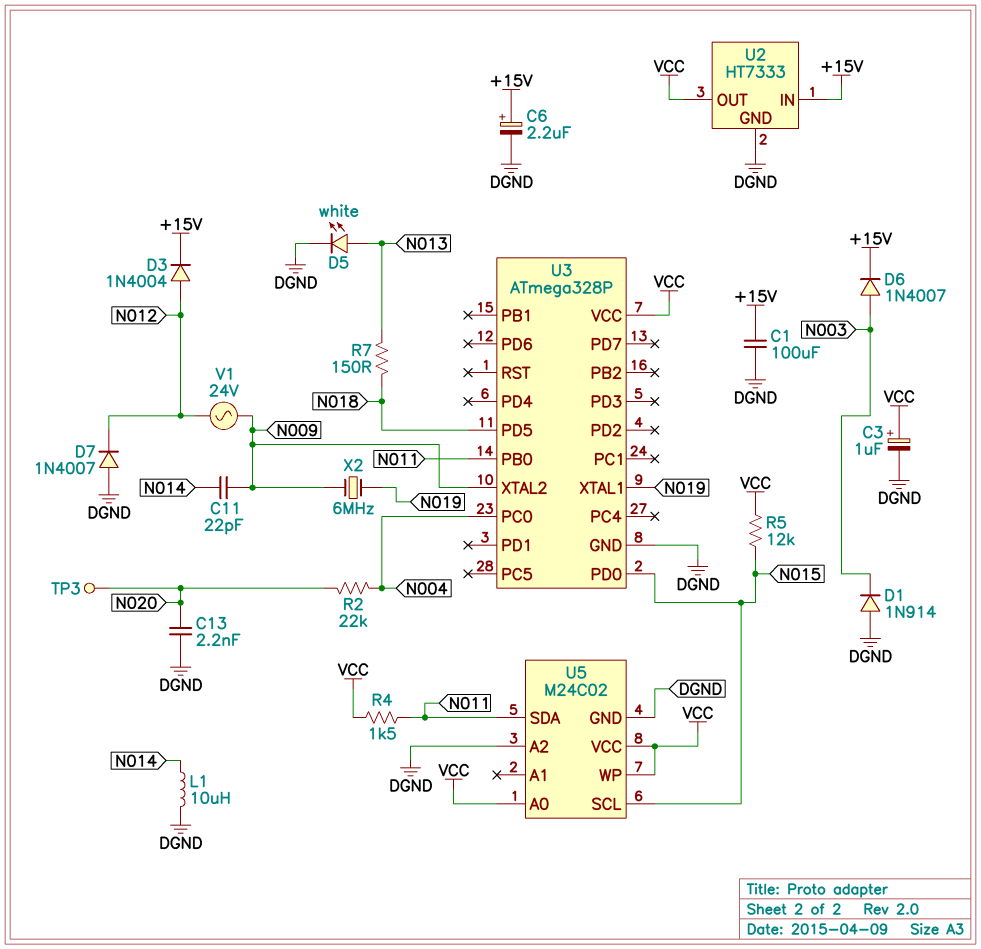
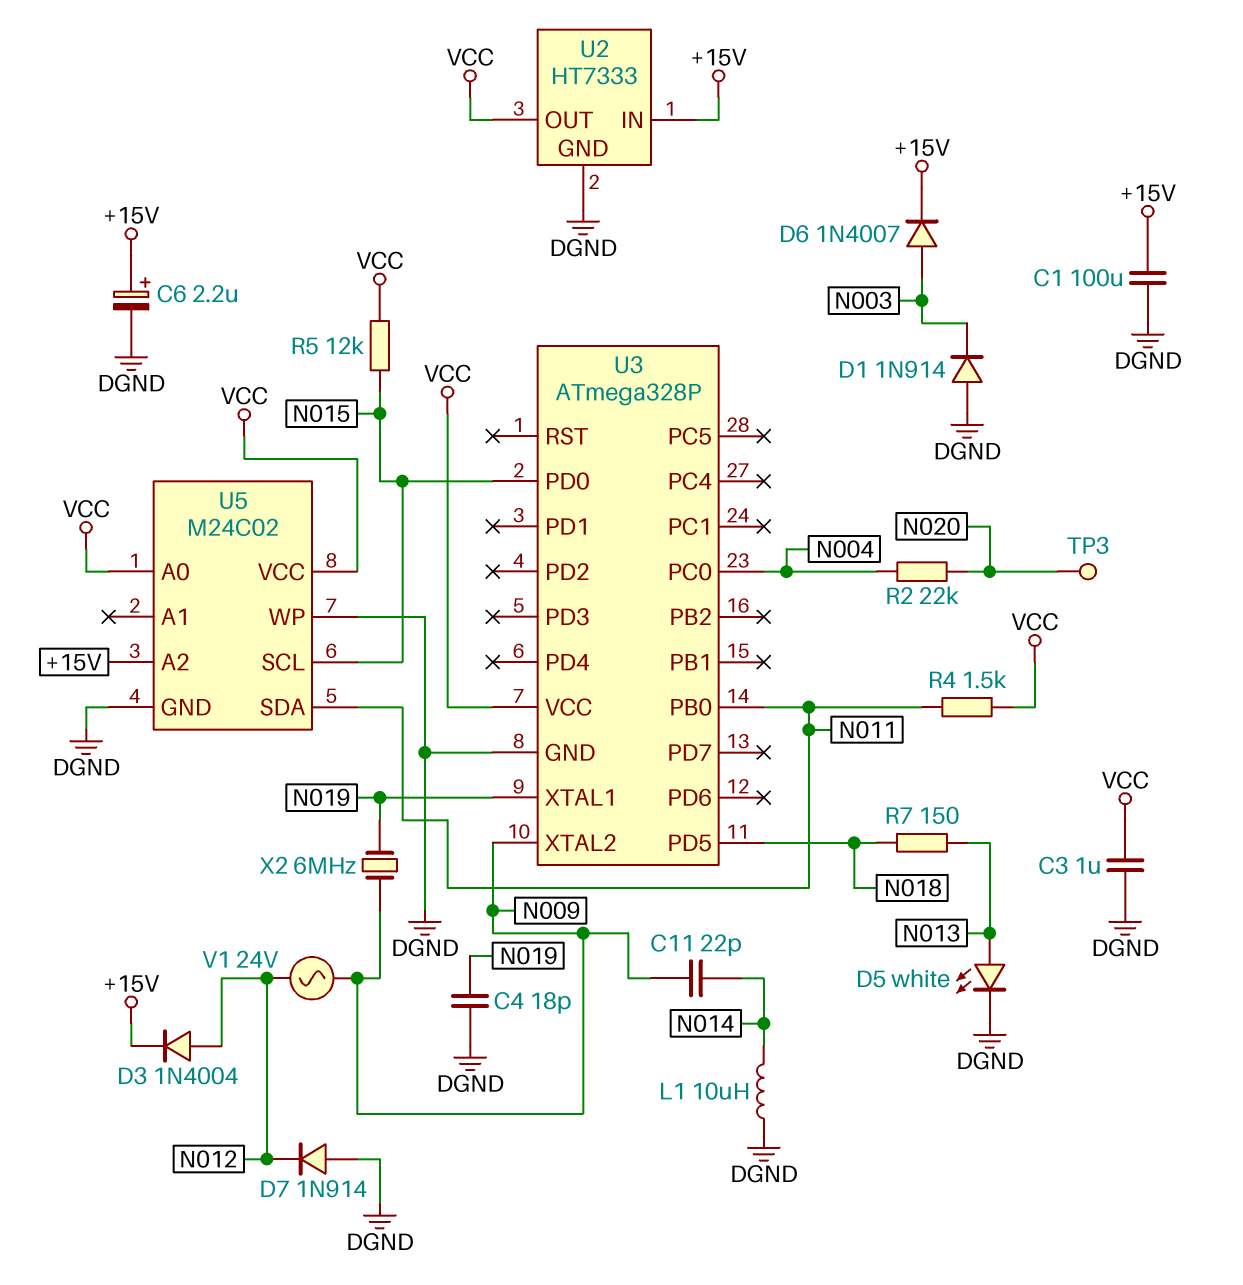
C3: 1uF (plus VCC, minus DGND) -> 1uF (DGND, VCC)
C4: none -> 18pF (DGND, N019)
C13: 2.2nF (DGND, N020) -> none
D7: diode 1N4007 (A DGND, K N012) -> diode 1N914 (A DGND, K N012)
U5 pin A2: DGND -> +15V
U5 pin WP: VCC -> DGND

